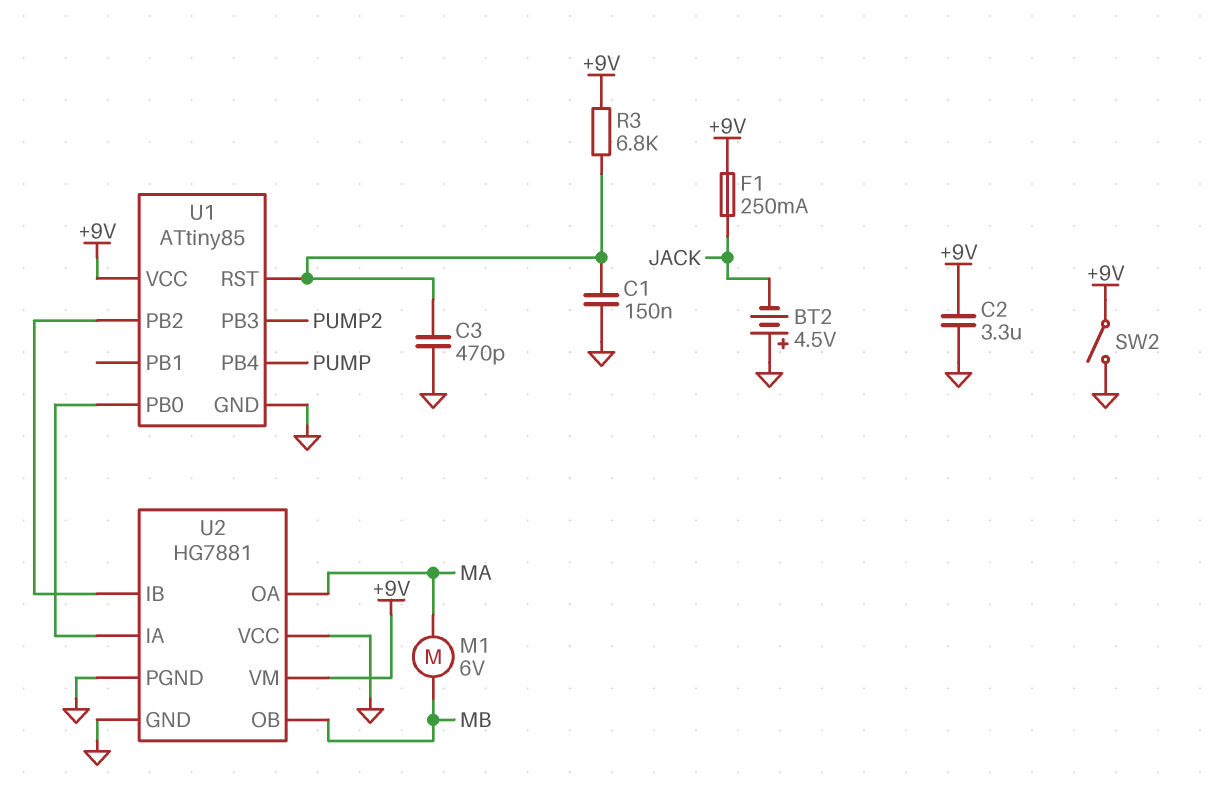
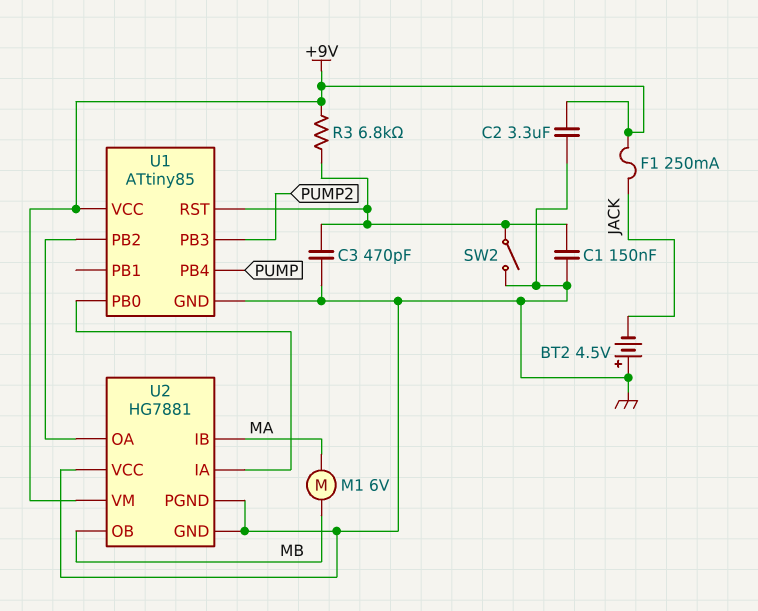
SW2: switch (+9V, GND) -> switch (GND, U1/RST)
U2 pin IB: U1/PB2 -> MA
U2 pin OA: MA -> U1/PB2

